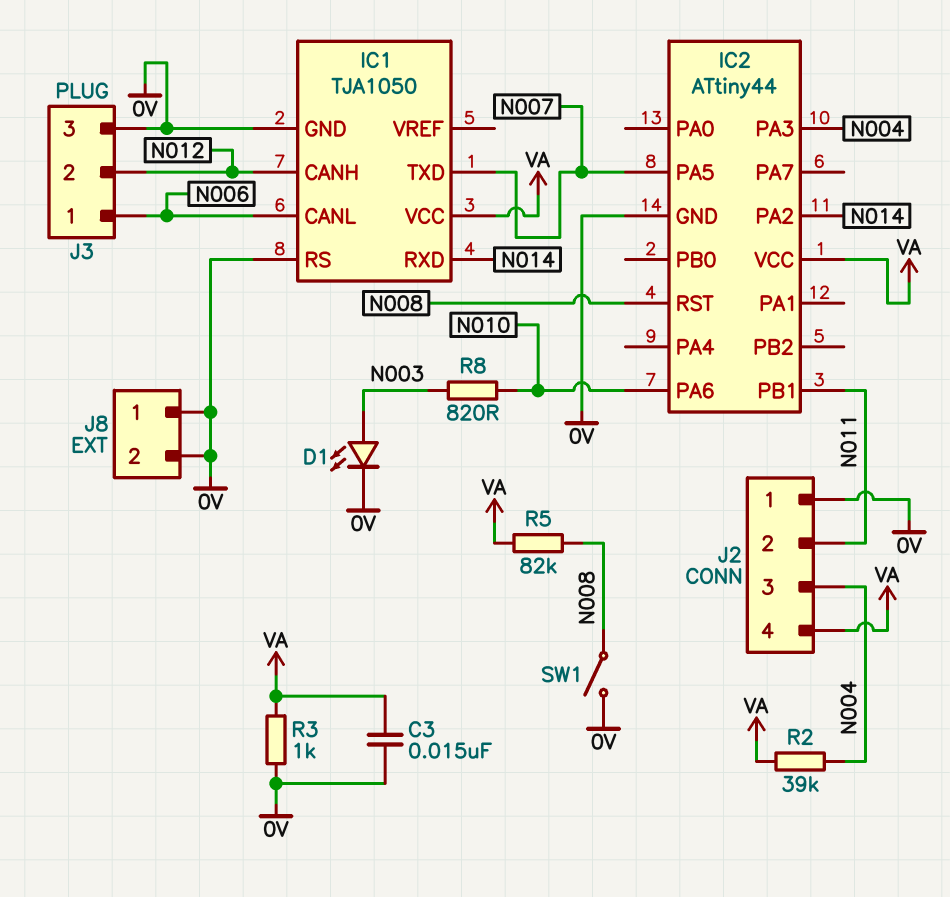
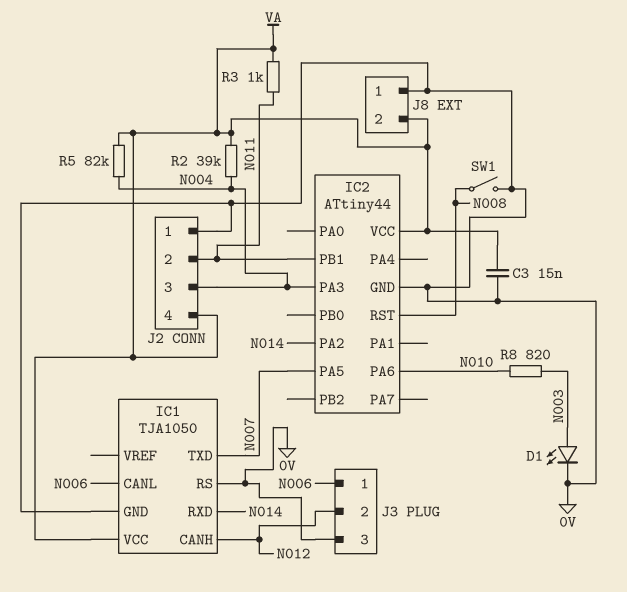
J8 pin 2: 0V -> VA
R3: 1k (0V, VA) -> 1k (N011, VA)
R5: 82k (N008, VA) -> 82k (N004, VA)

